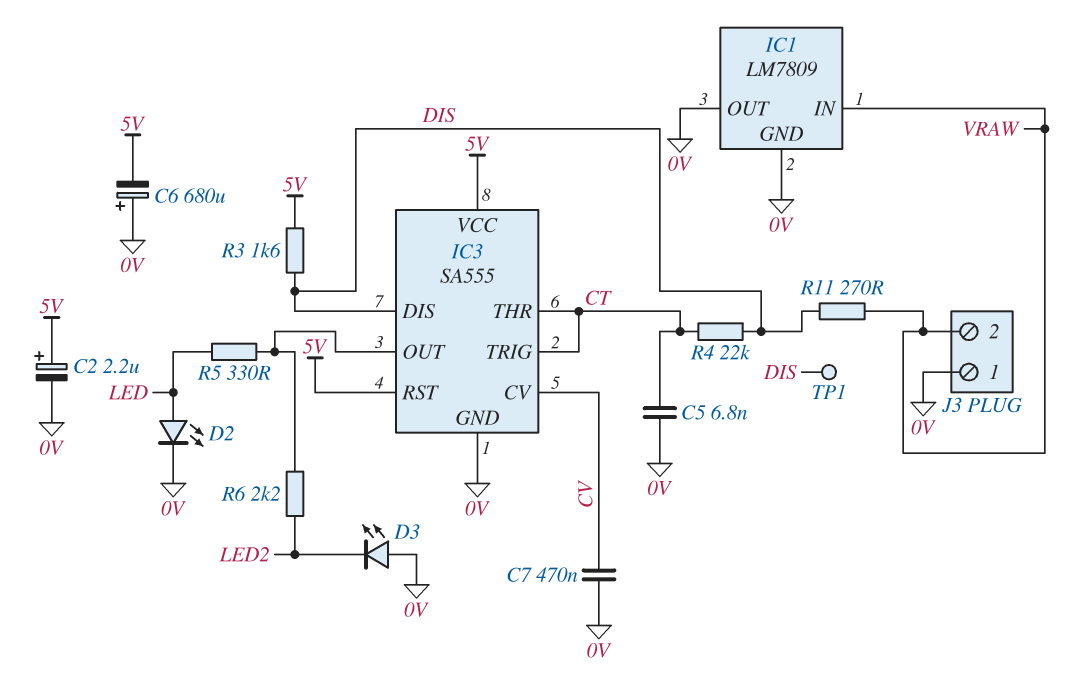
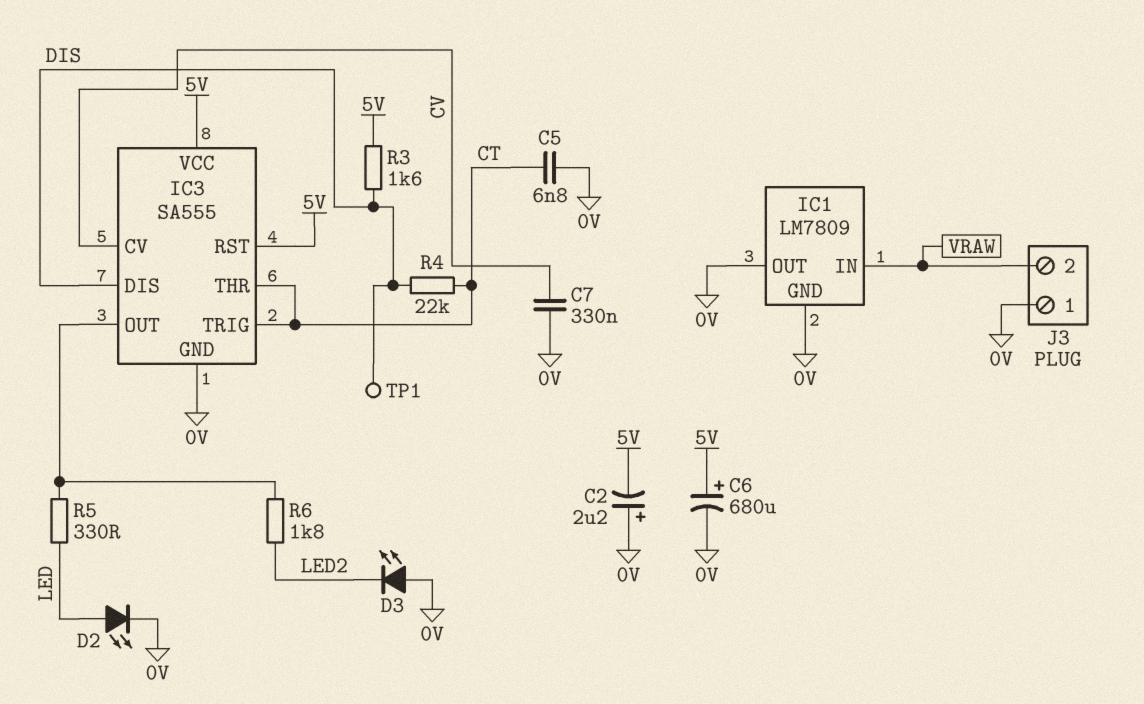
C2: 2.2uF (plus 5V, minus 0V) -> 2.2uF (plus 0V, minus 5V)
C6: 680uF (plus 0V, minus 5V) -> 680uF (plus 5V, minus 0V)
C7: 470nF (0V, CV) -> 330nF (0V, CV)
R6: 2.2k (IC3/OUT, LED2) -> 1.8k (IC3/OUT, LED2)
R11: 270 (DIS, VRAW) -> none

